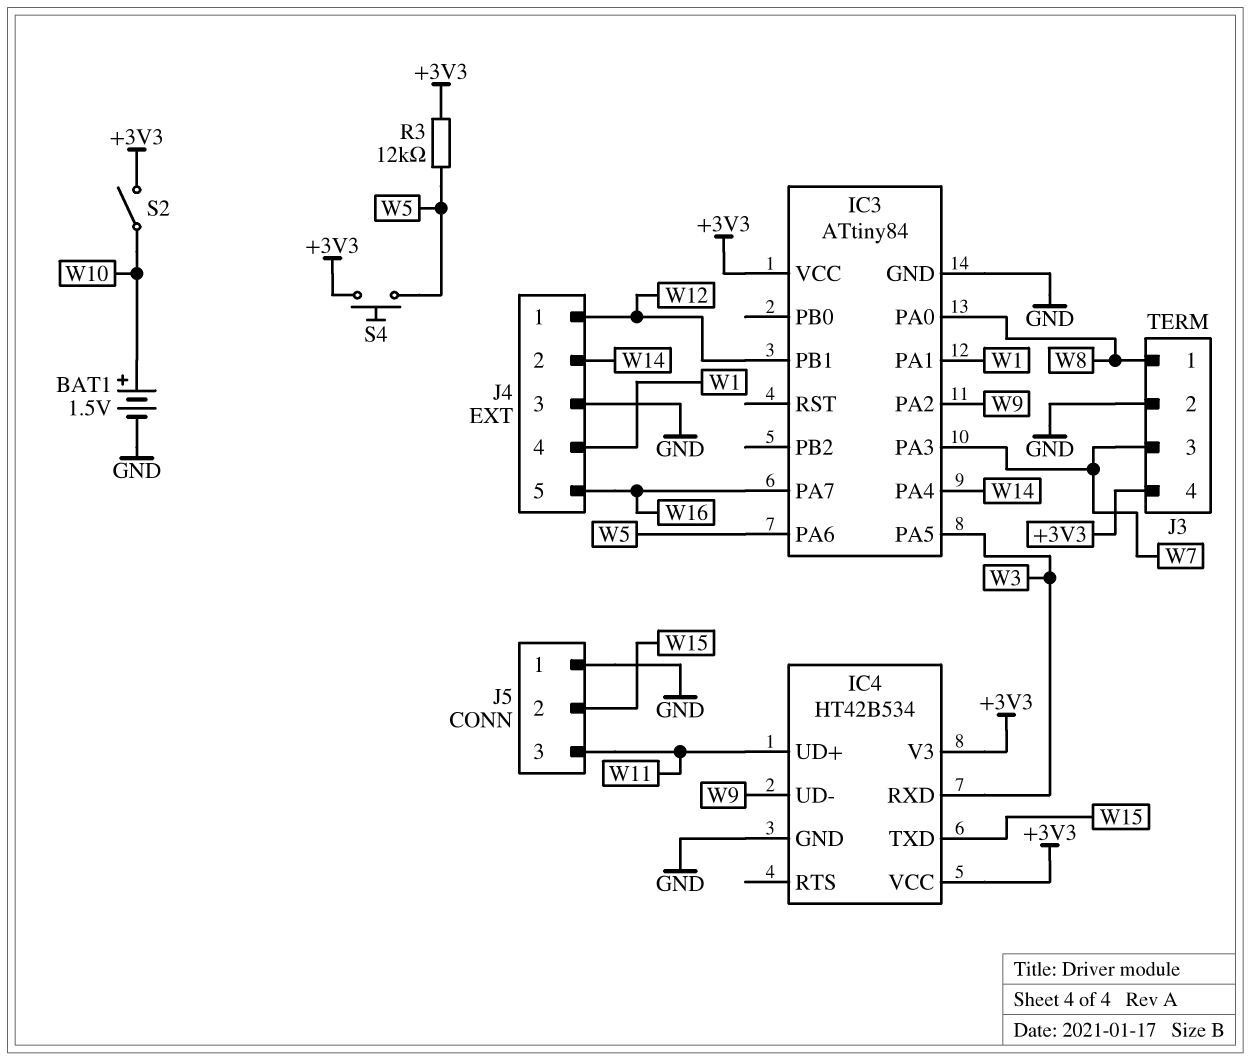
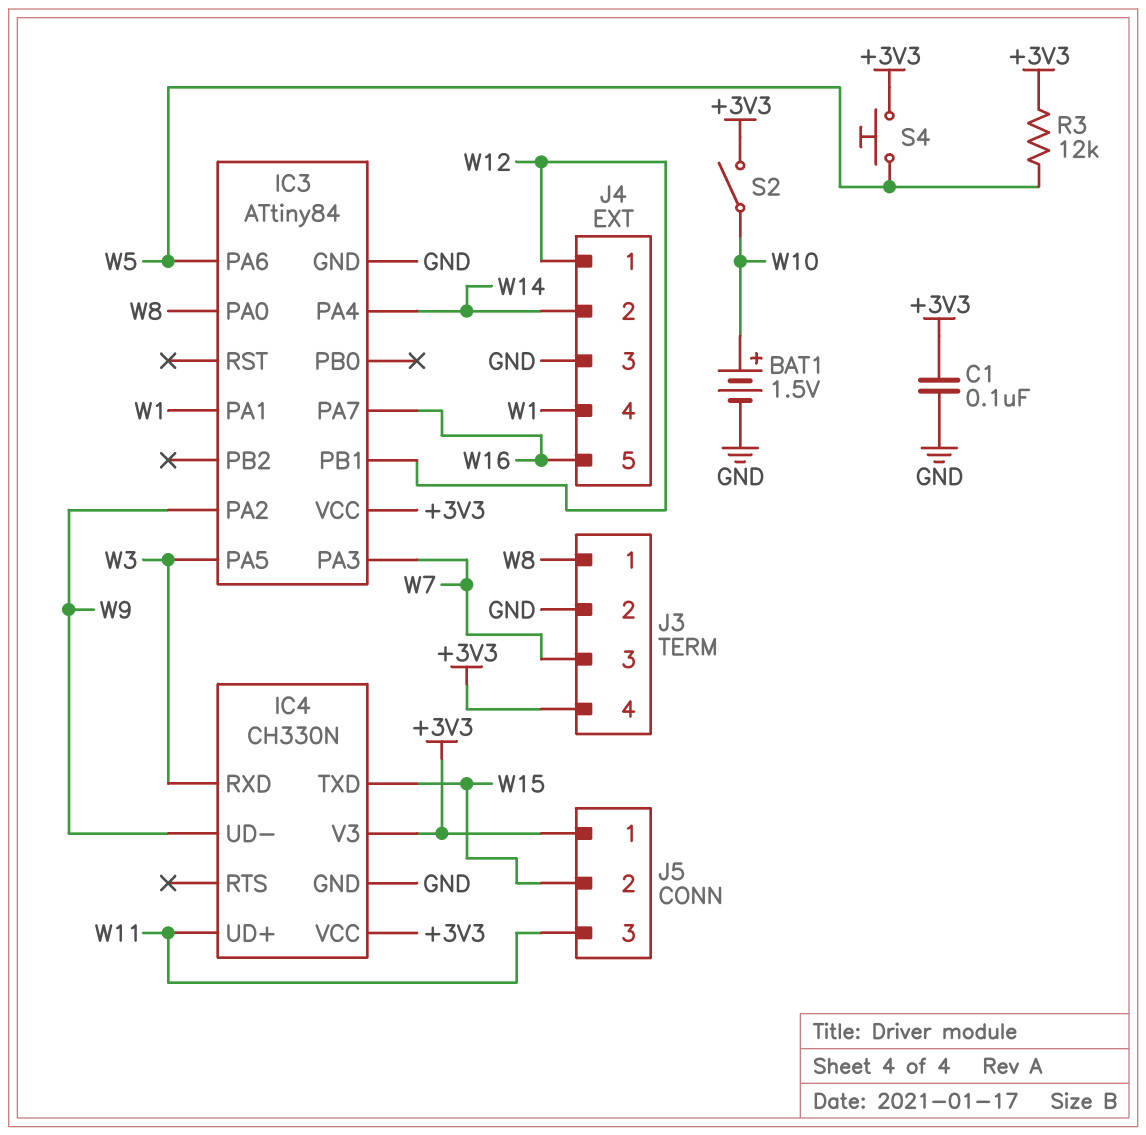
C1: none -> 100nF (+3V3, GND)
IC4: HT42B534 -> CH330N
J5 pin 1: GND -> +3V3

